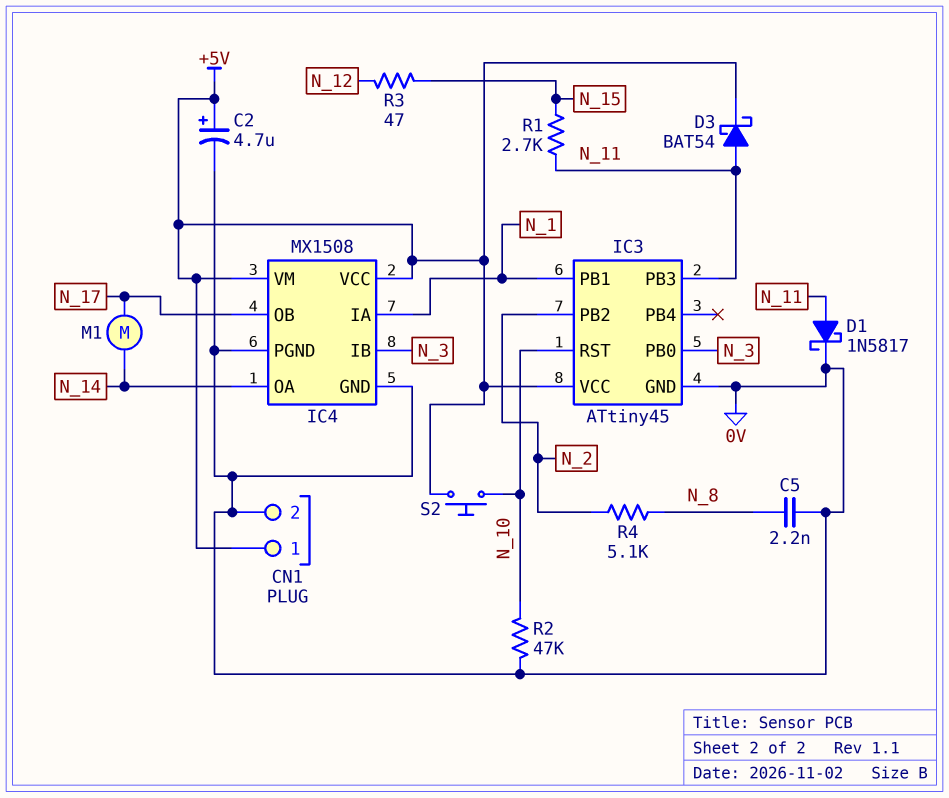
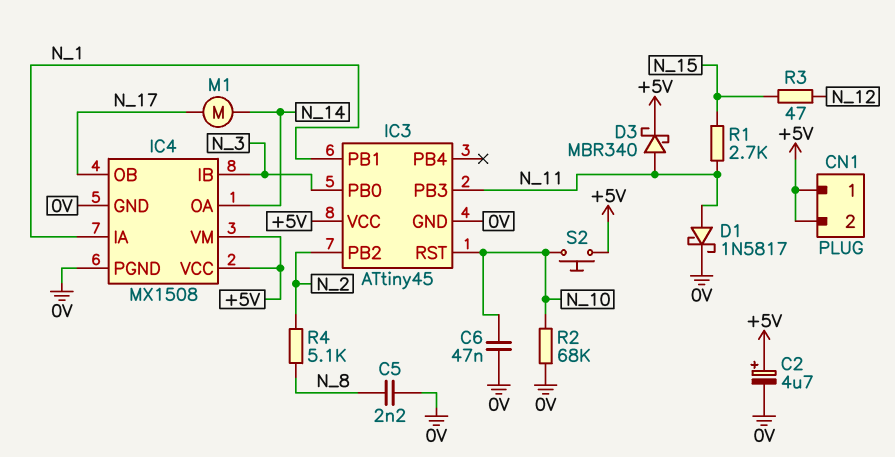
C6: none -> 47nF (0V, N_10)
CN1 pin 2: 0V -> +5V
D3: schottky BAT54 (A N_11, K +5V) -> schottky MBR340 (A N_11, K +5V)
R2: 47k (0V, N_10) -> 68k (0V, N_10)

